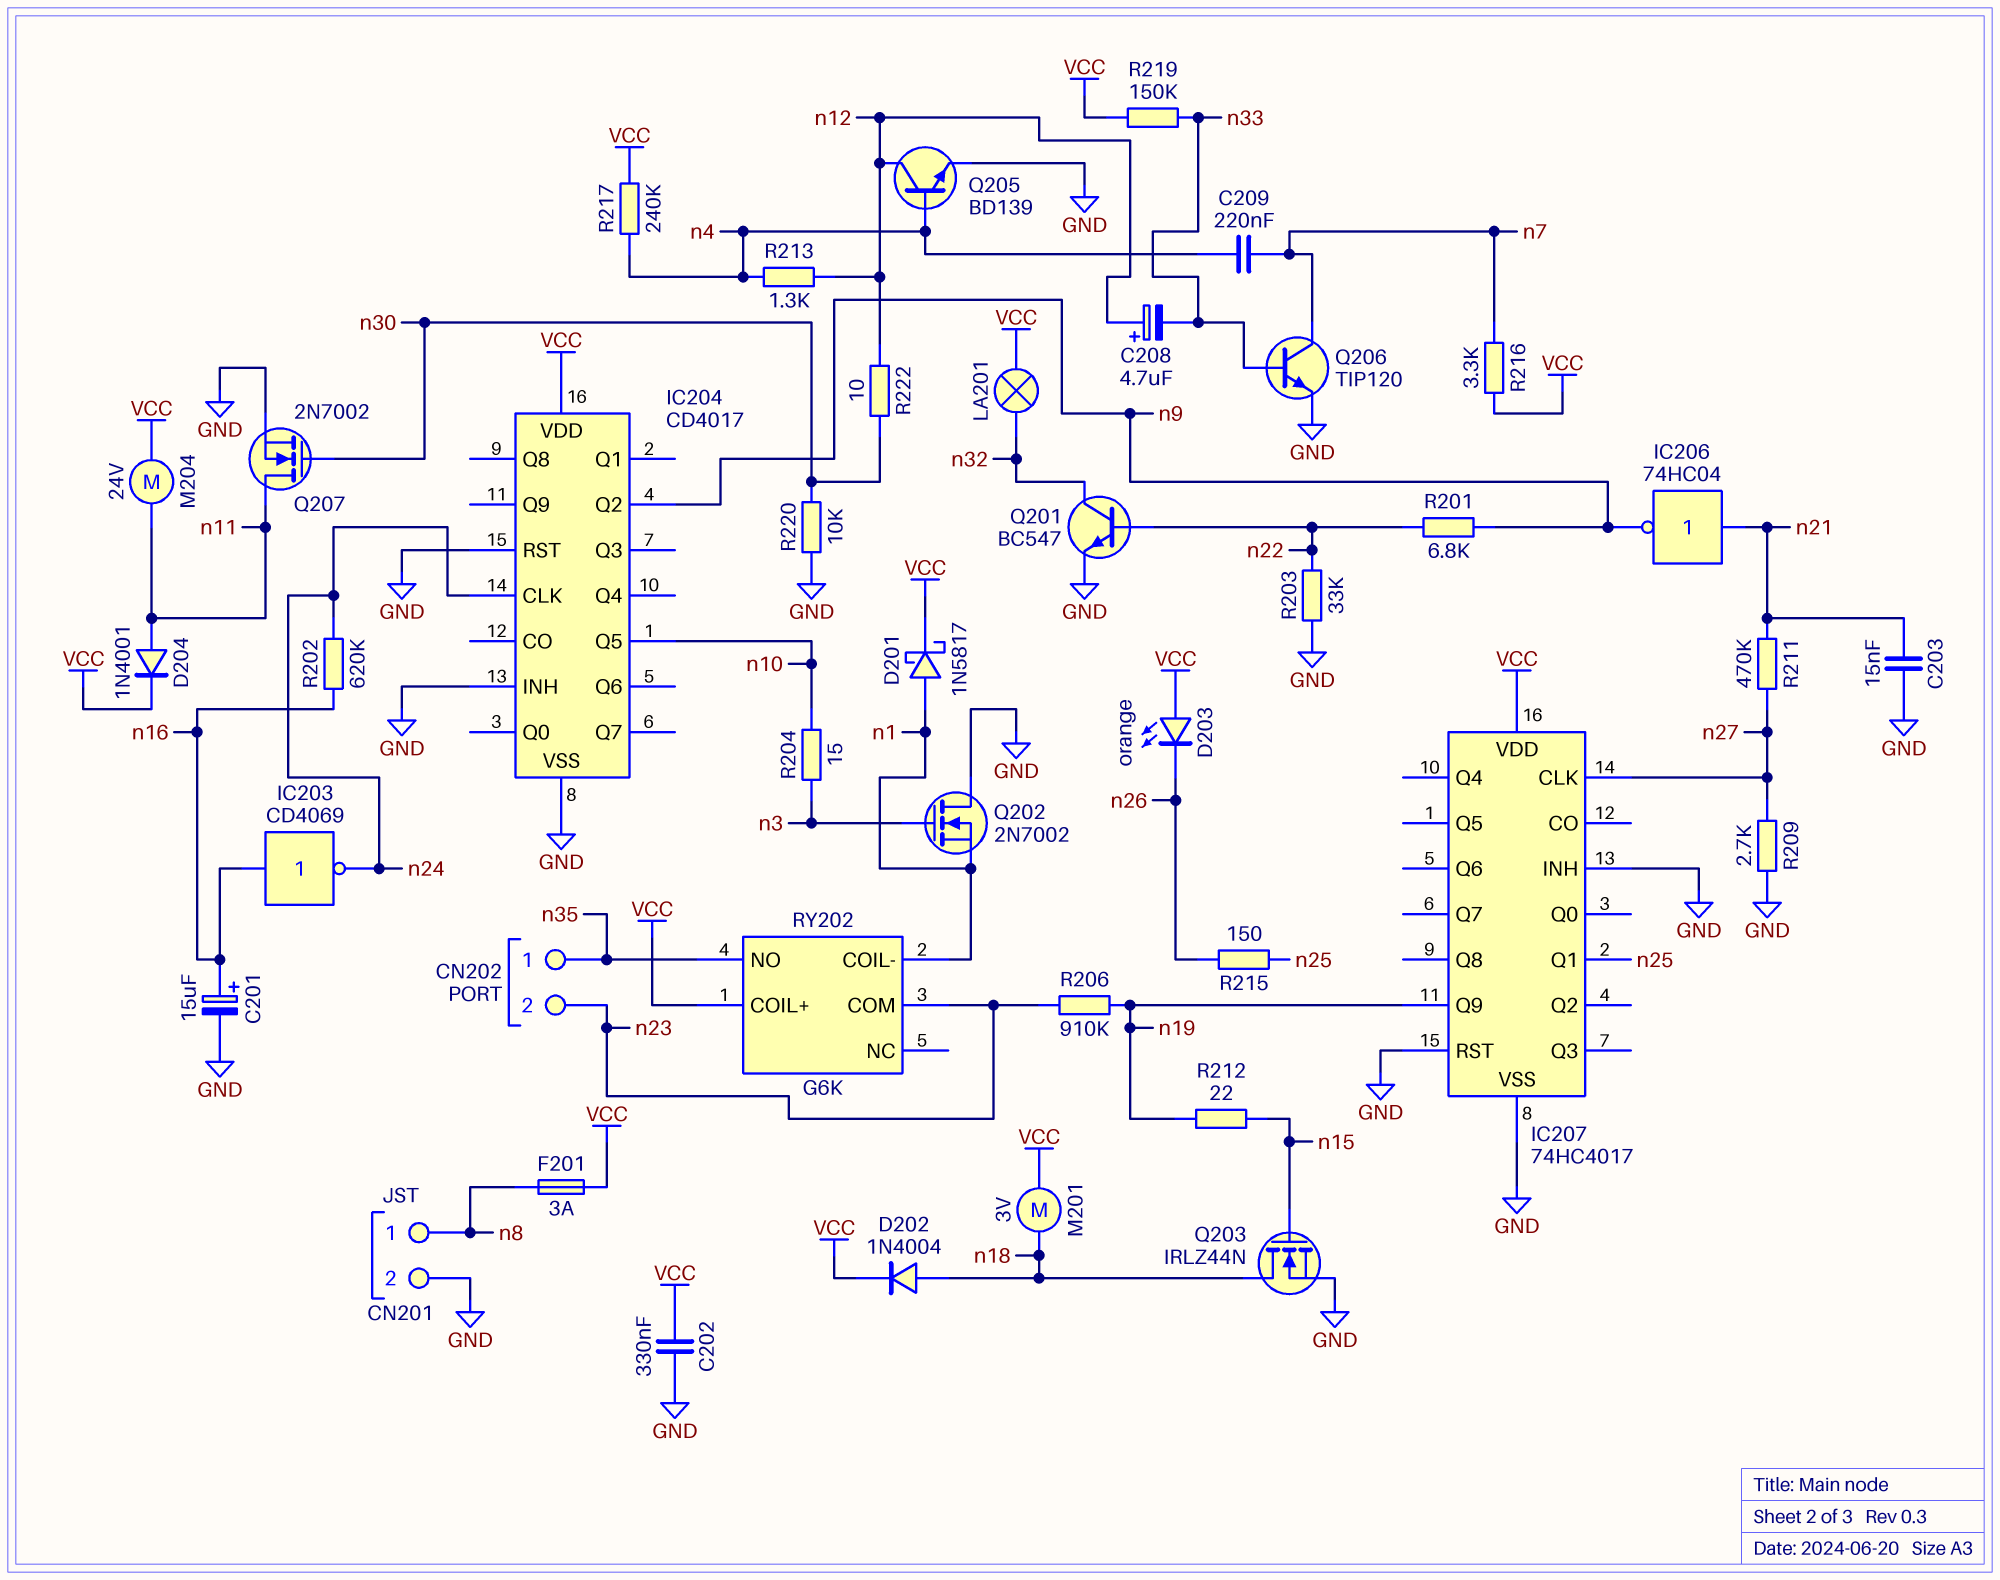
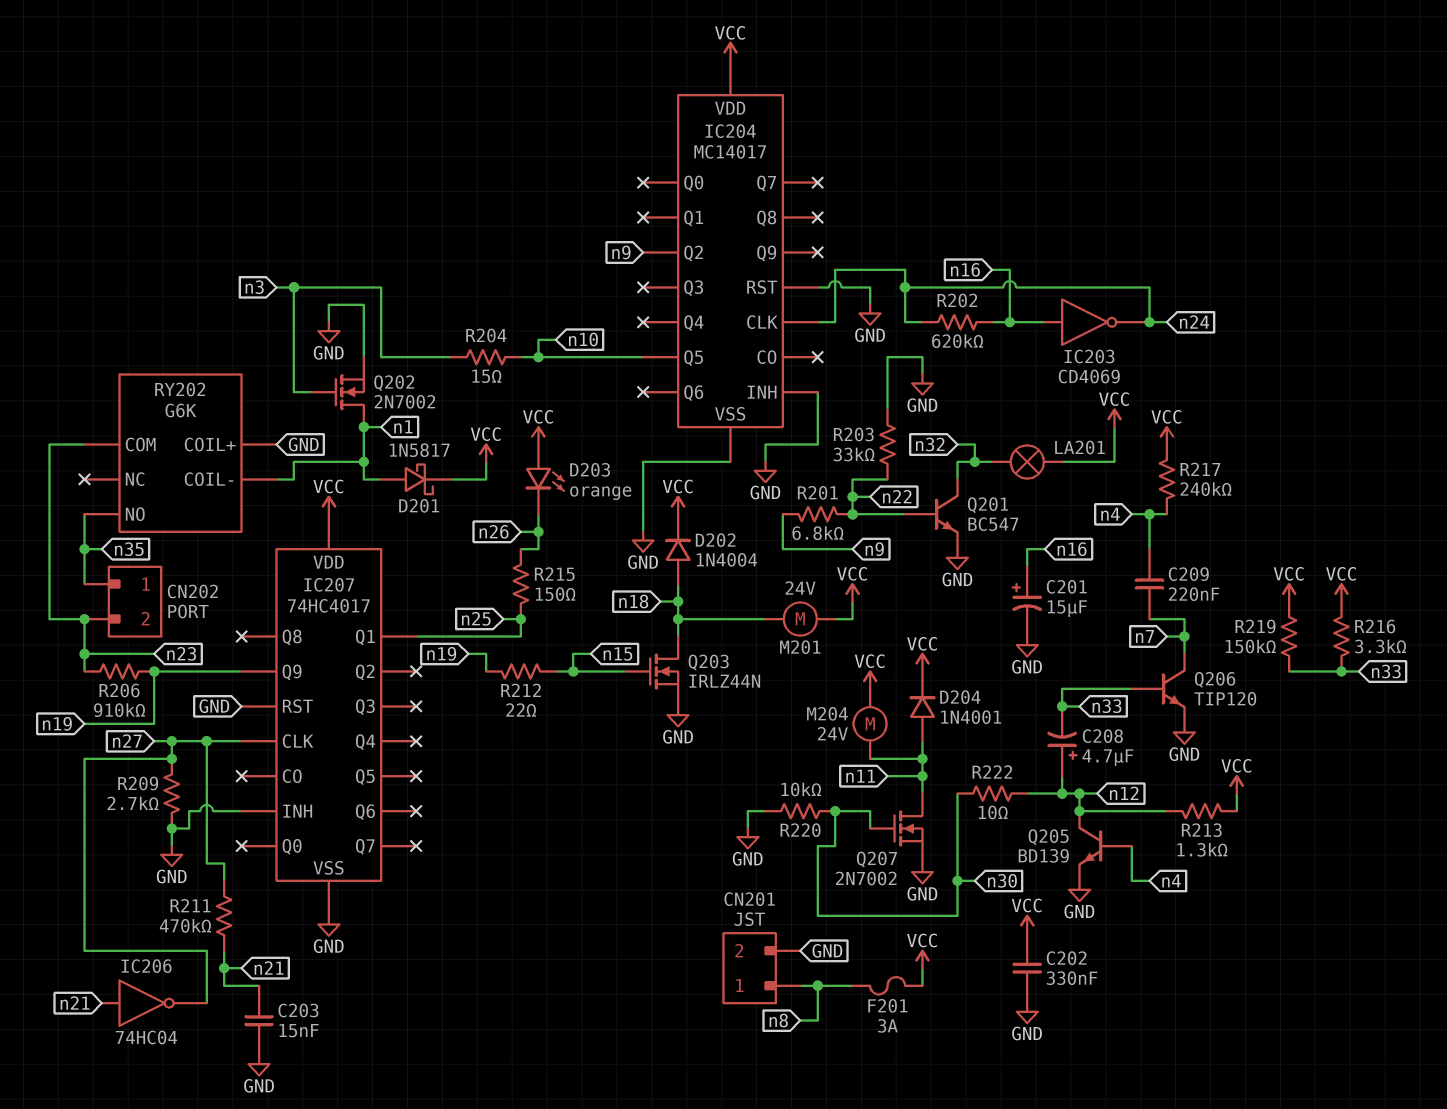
IC204: CD4017 -> MC14017
IC206: NOT 74HC04 (in n21, out n9) -> NOT 74HC04 (in n21, out n27)
M201: motor 3V (VCC, n18) -> motor 24V (VCC, n18)
Q202: NMOS 2N7002 (G n3, D GND, S n1) -> NMOS 2N7002 (G n3, D n1, S GND)
R213: 1.3k (n4, n12) -> 1.3k (VCC, n12)
R216: 3.3k (VCC, n7) -> 3.3k (VCC, n33)
RY202 pin COIL+: VCC -> GND

